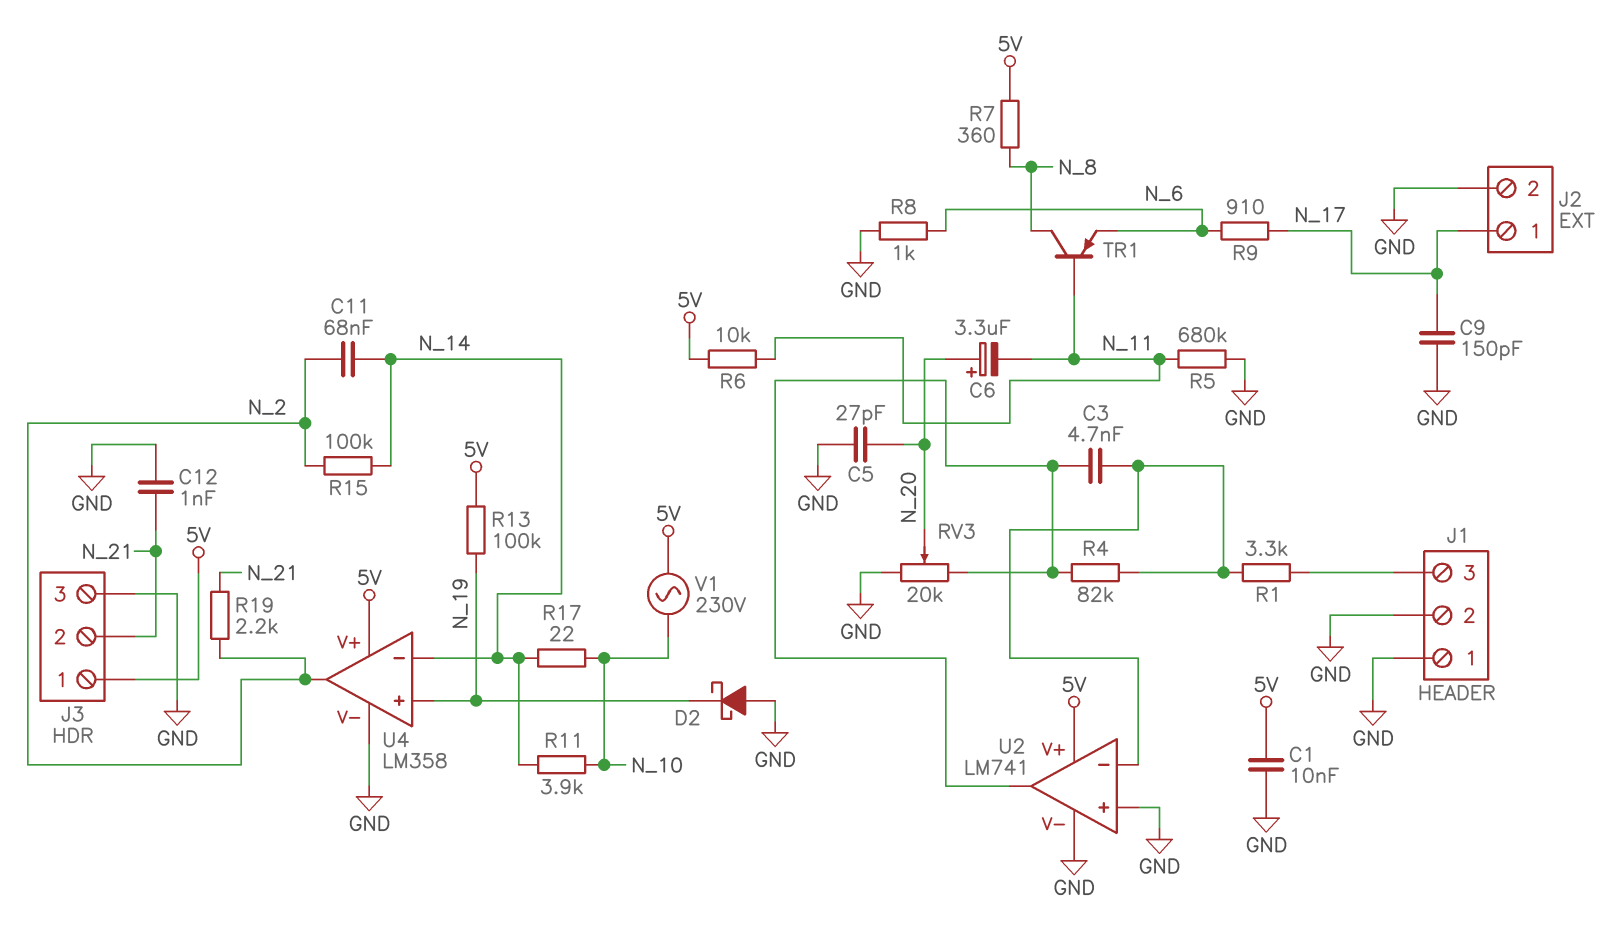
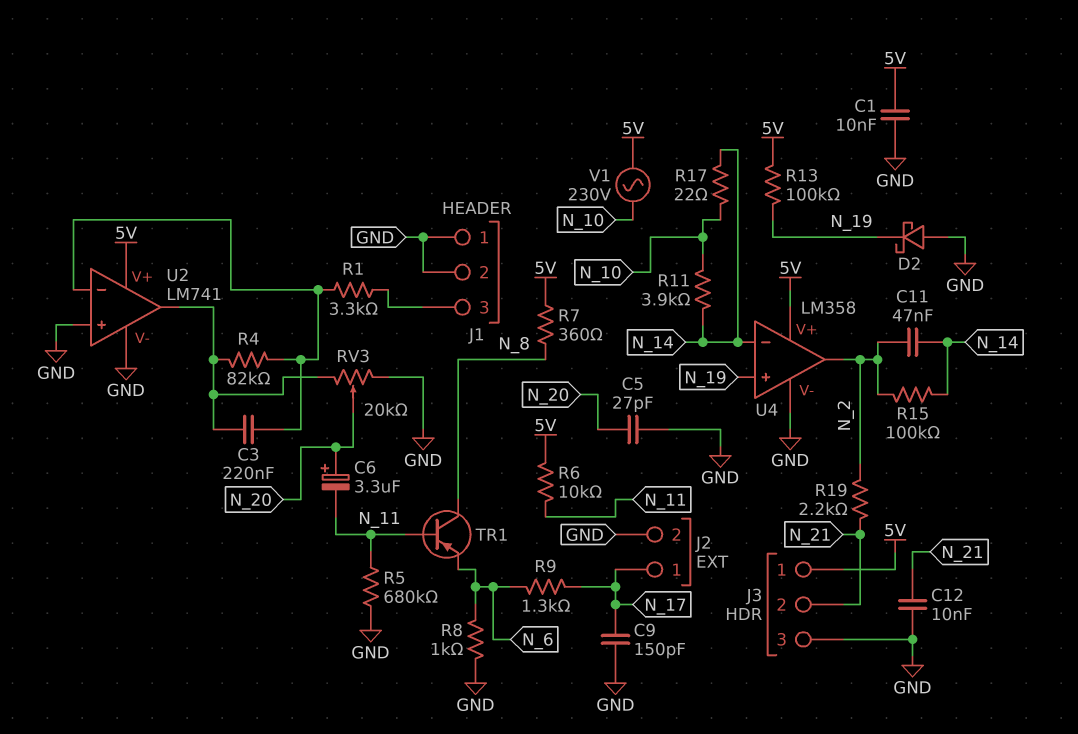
C3: 4.7nF (U2/in-, U2/out) -> 220nF (U2/in-, U2/out)
C11: 68nF (N_2, N_14) -> 47nF (N_2, N_14)
C12: 1nF (GND, N_21) -> 10nF (GND, N_21)
R9: 910 (N_6, N_17) -> 1.3k (N_6, N_17)

